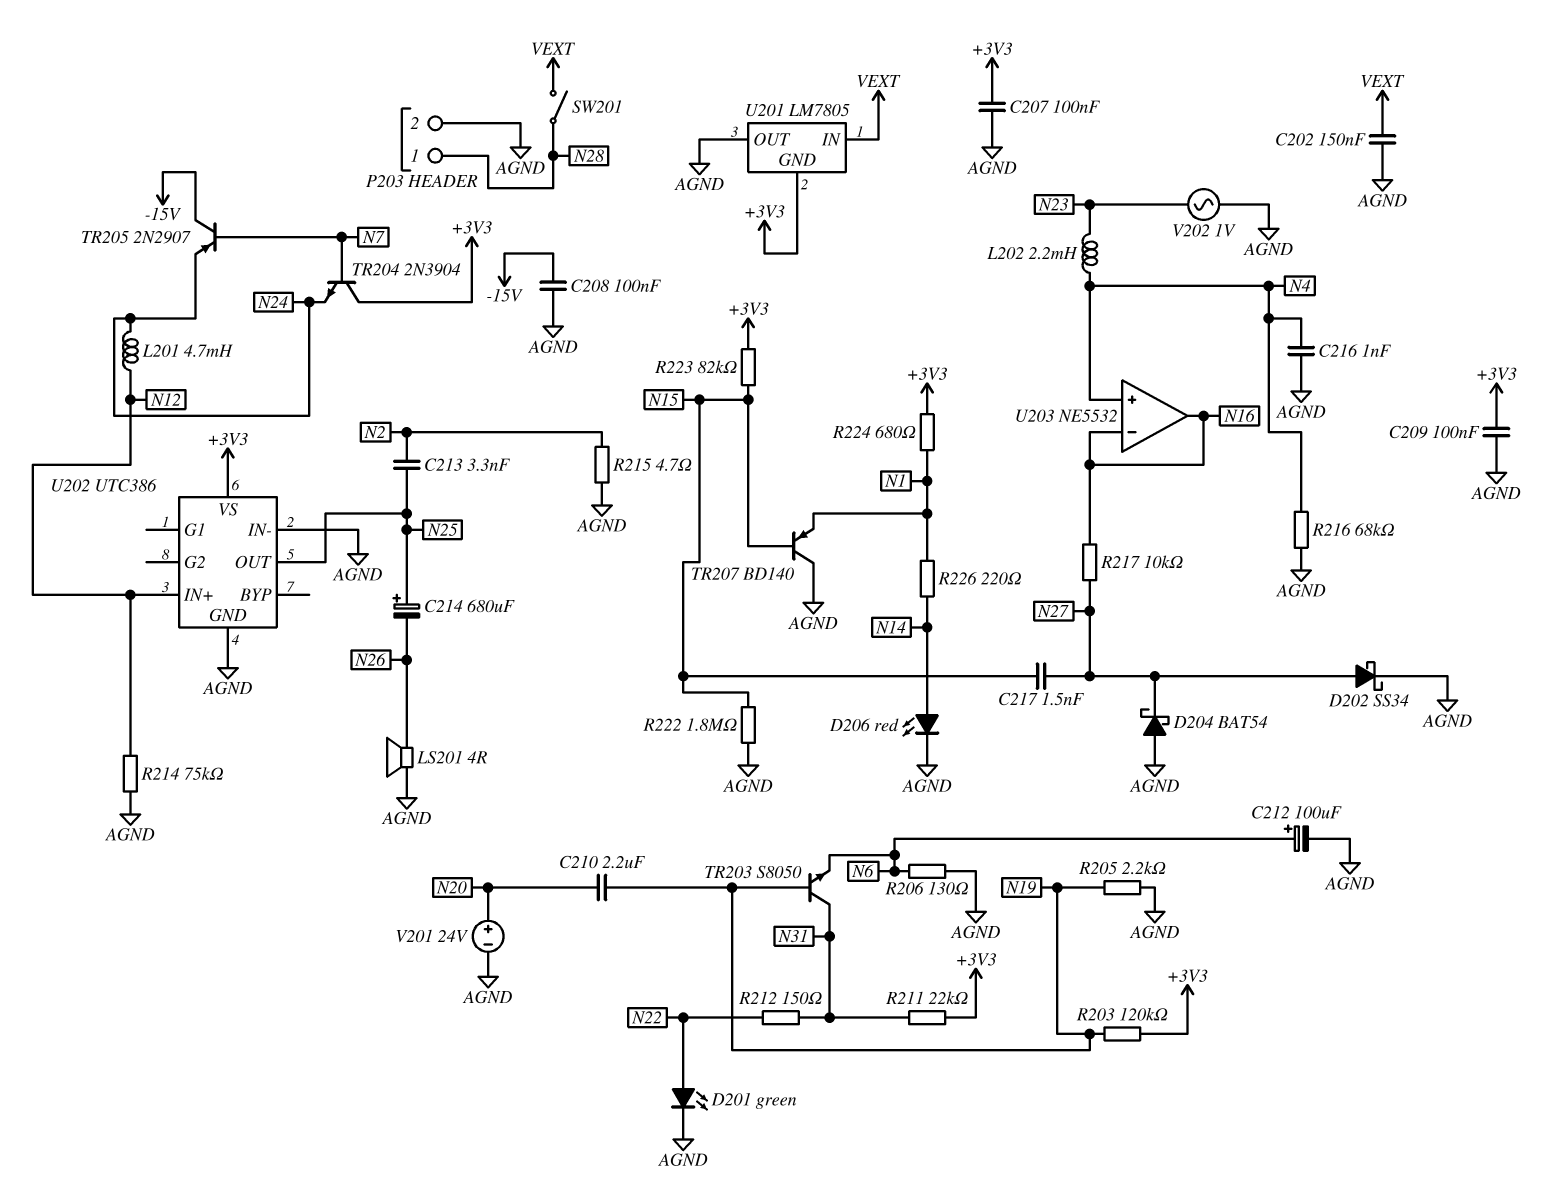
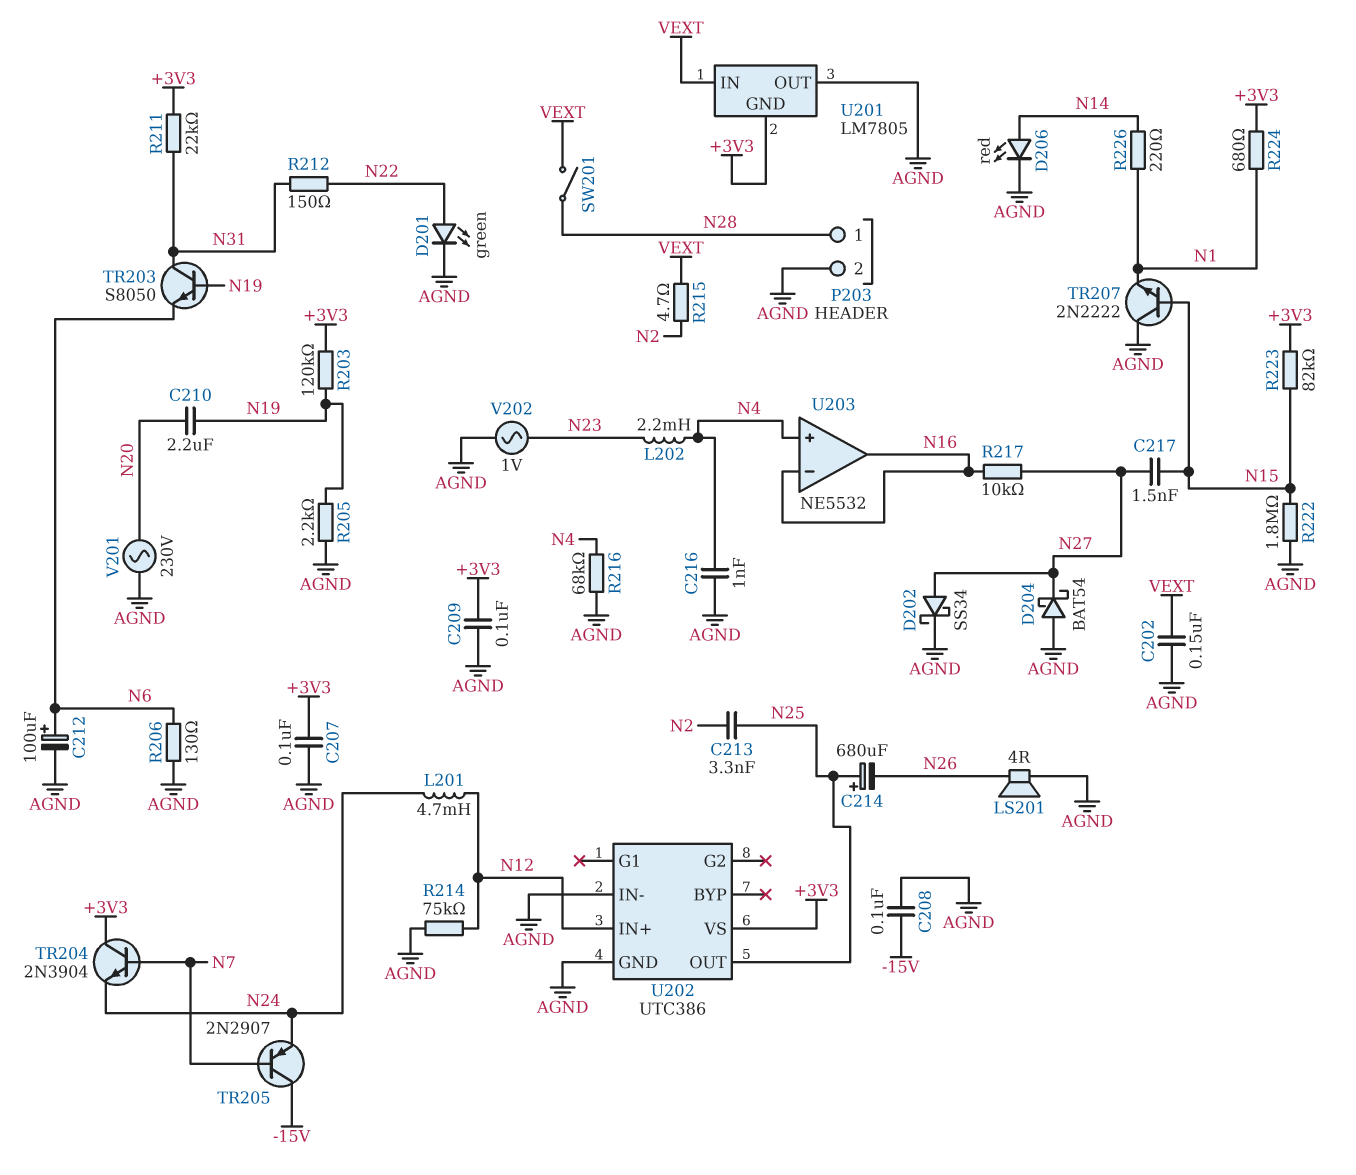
R215: 4.7 (AGND, N2) -> 4.7 (N2, VEXT)
TR207: PNP BD140 (B N15, C AGND, E N1) -> NPN 2N2222 (B N15, C AGND, E N1)
V201: 24V (plus N20, minus AGND) -> AC 230V (AGND, N20)

